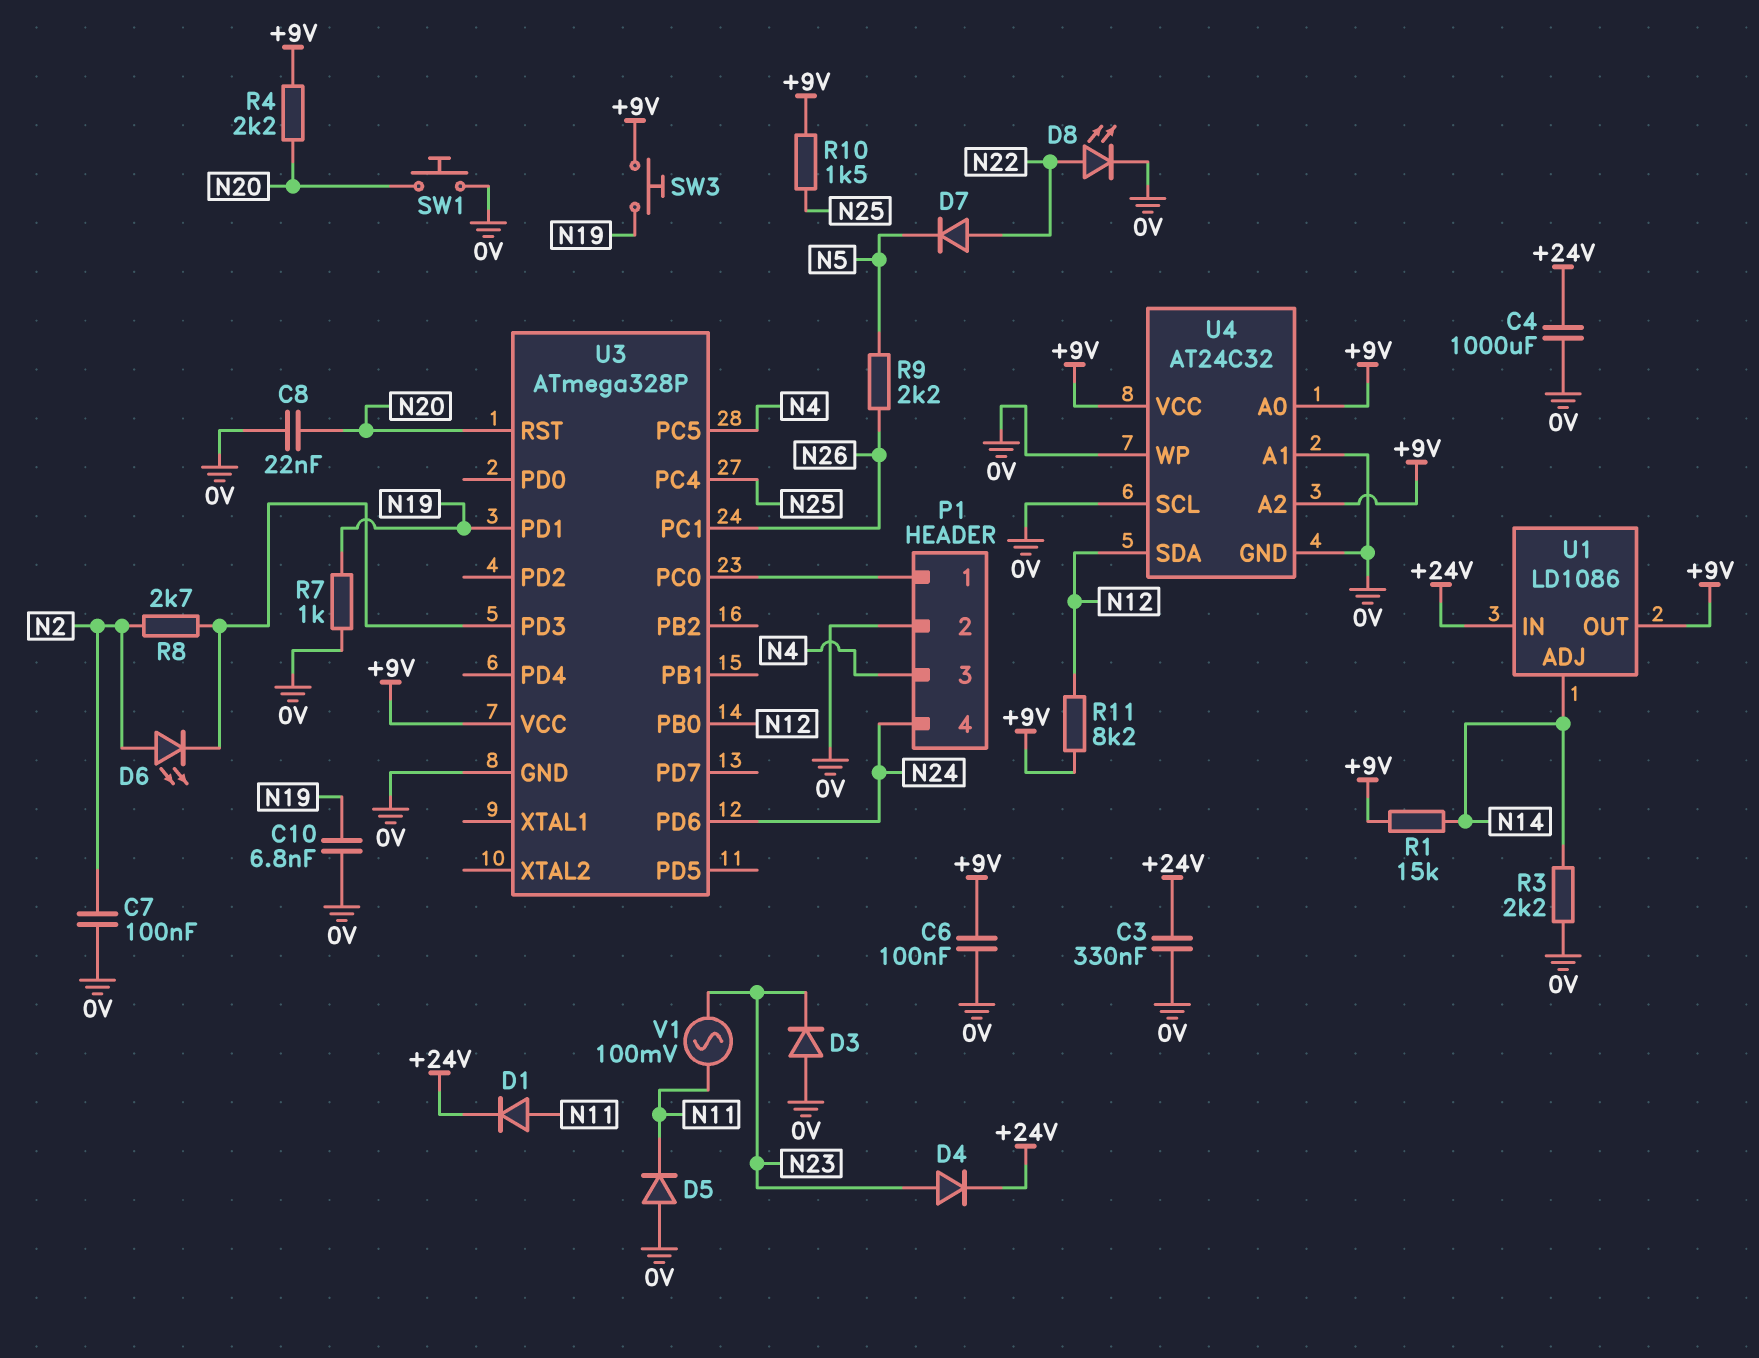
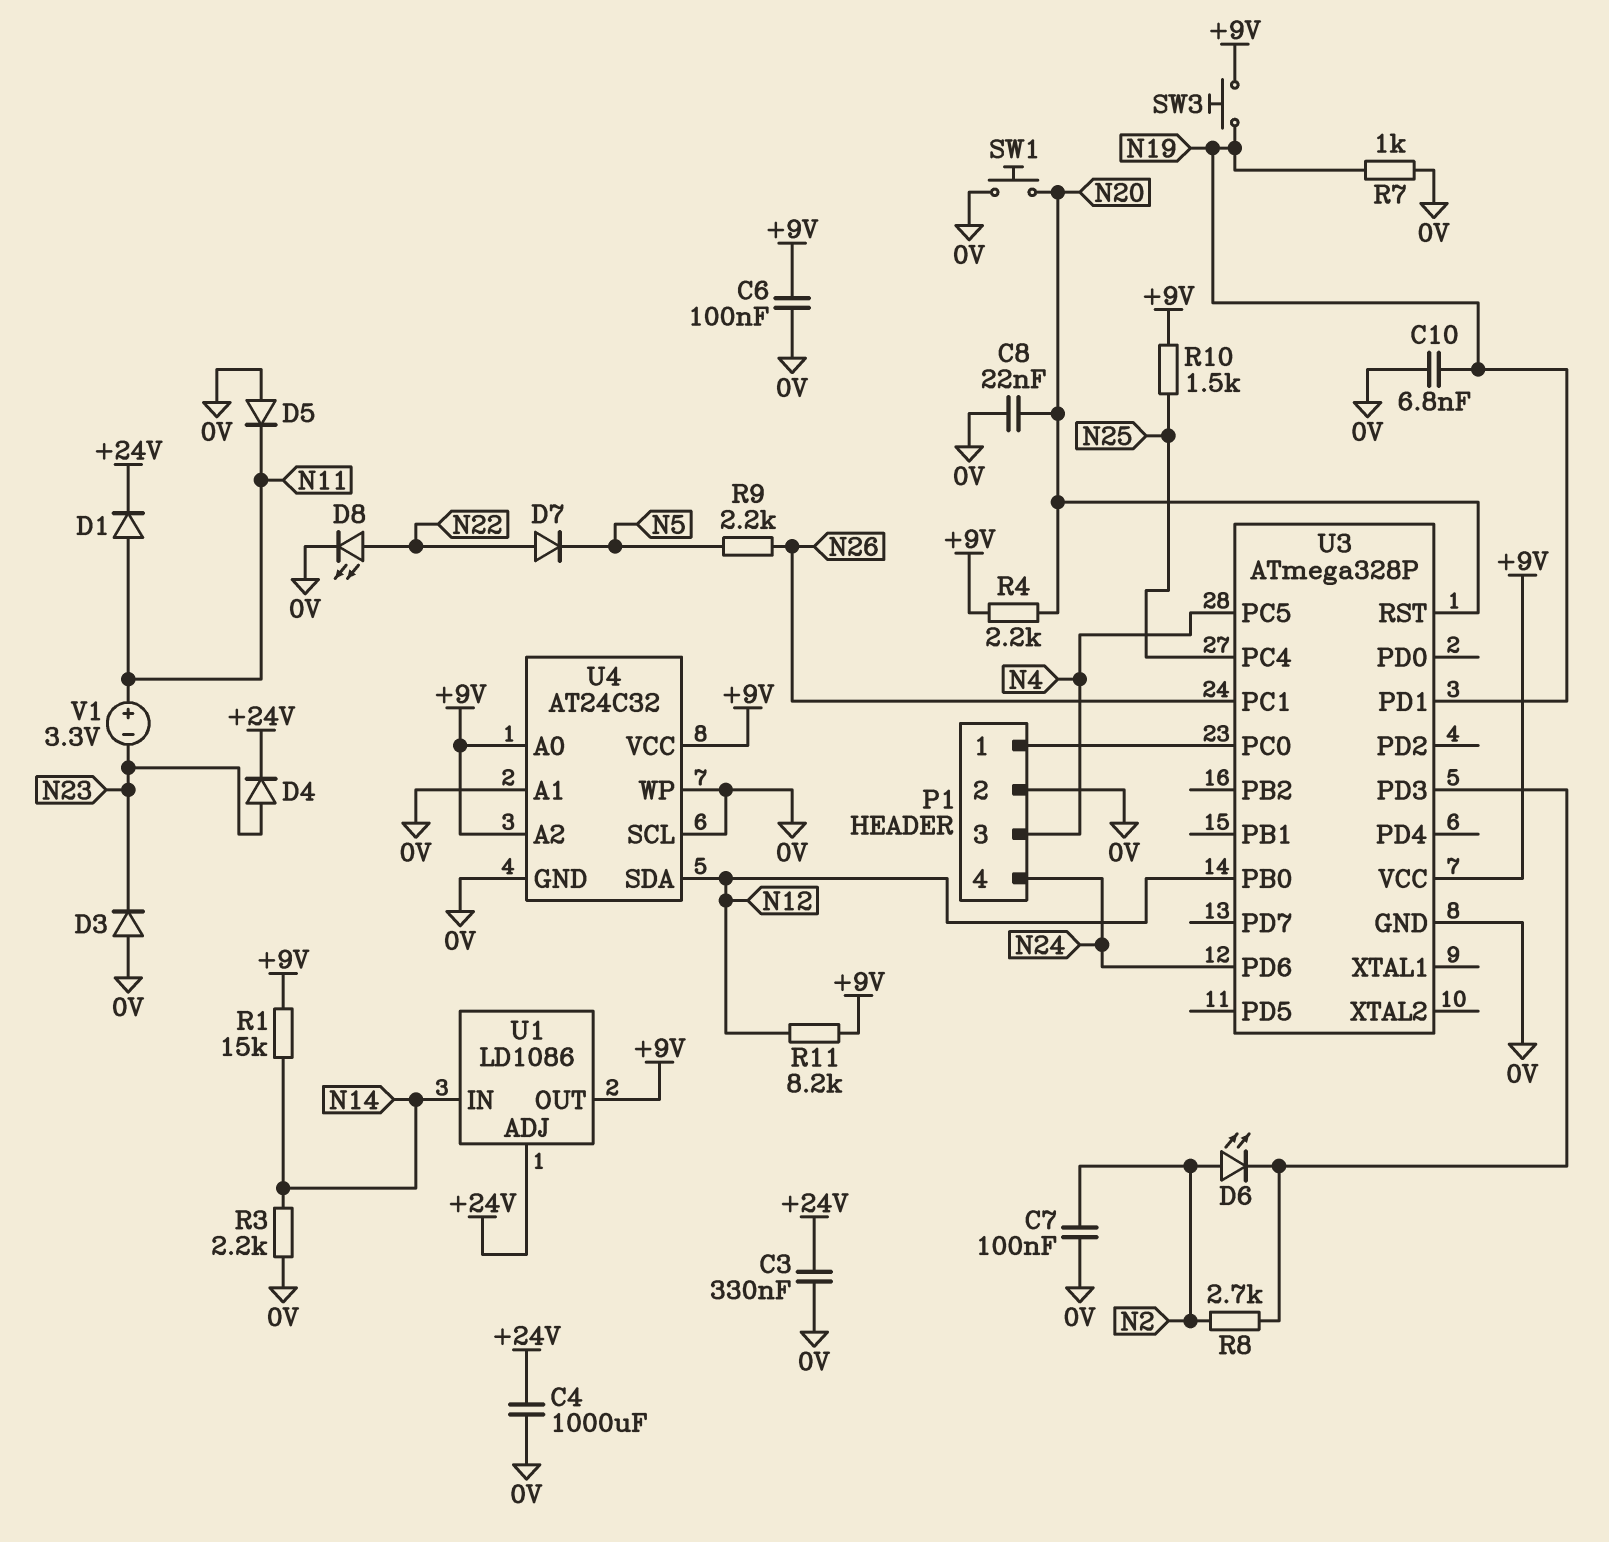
U1 pin ADJ: N14 -> +24V
U1 pin IN: +24V -> N14
V1: AC 100mV (N11, N23) -> 3.3V (plus N11, minus N23)

